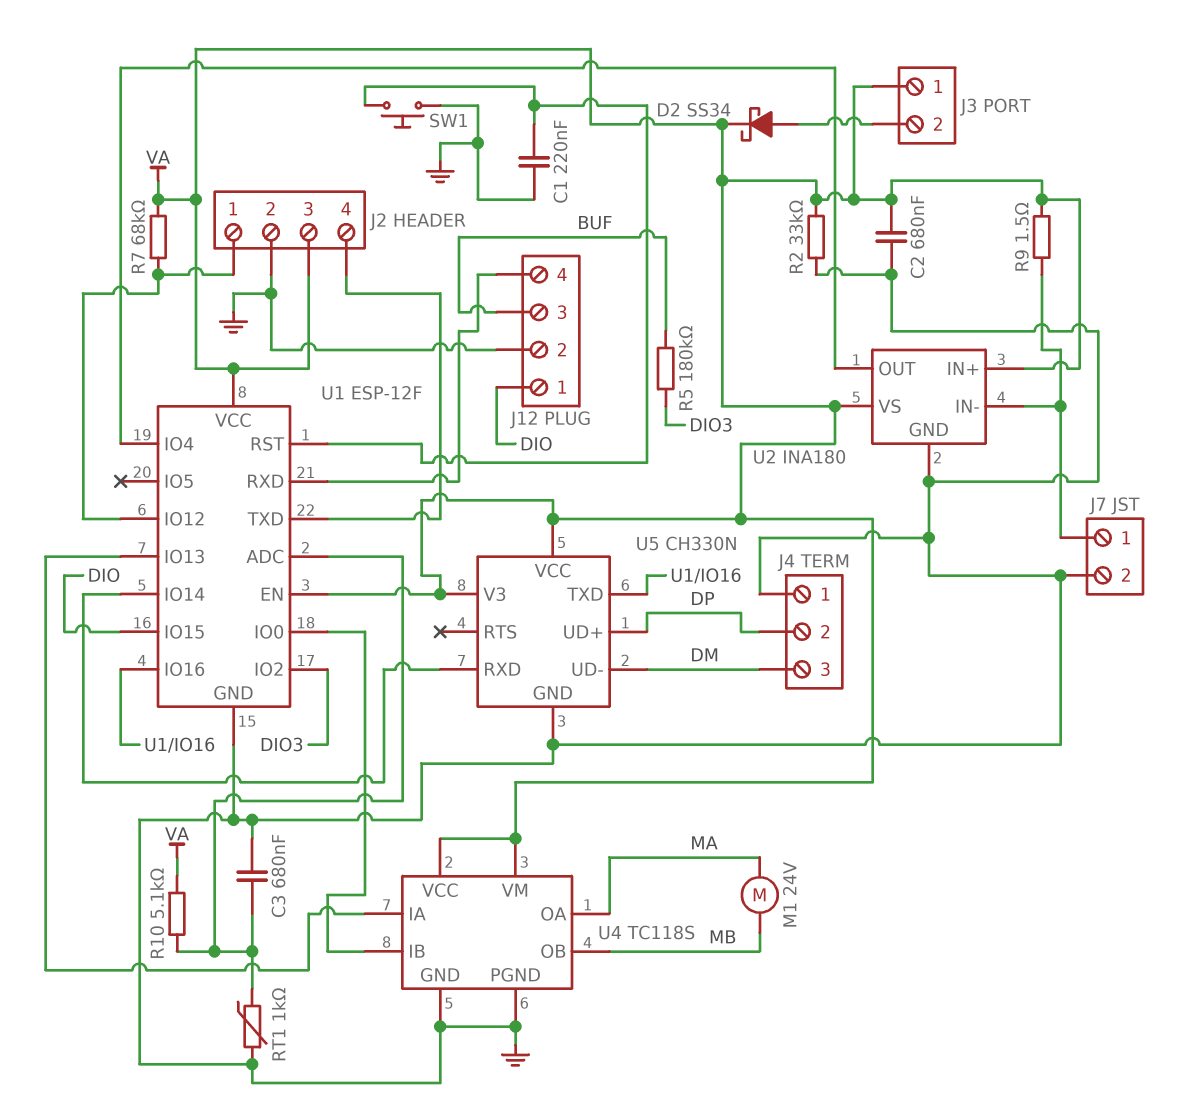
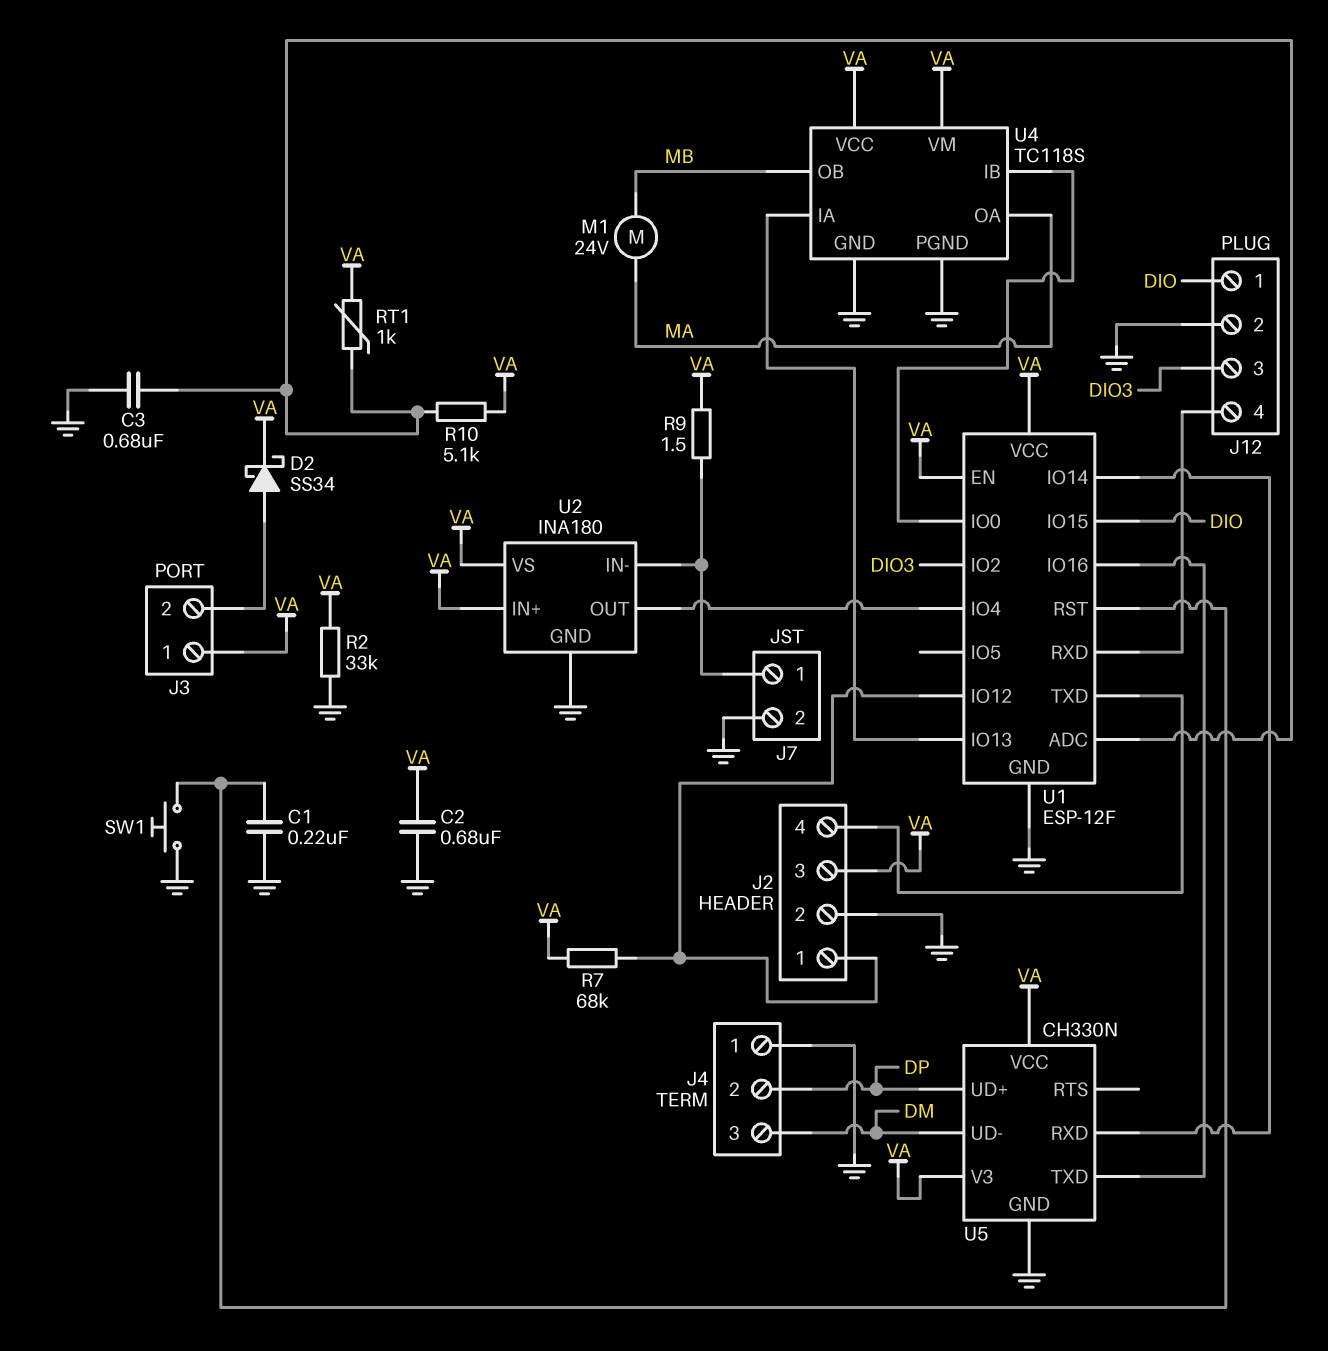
J12 pin 3: BUF -> DIO3
R5: 180k (BUF, DIO3) -> none
RT1: 1k (GND, U1/ADC) -> 1k (U1/ADC, VA)

